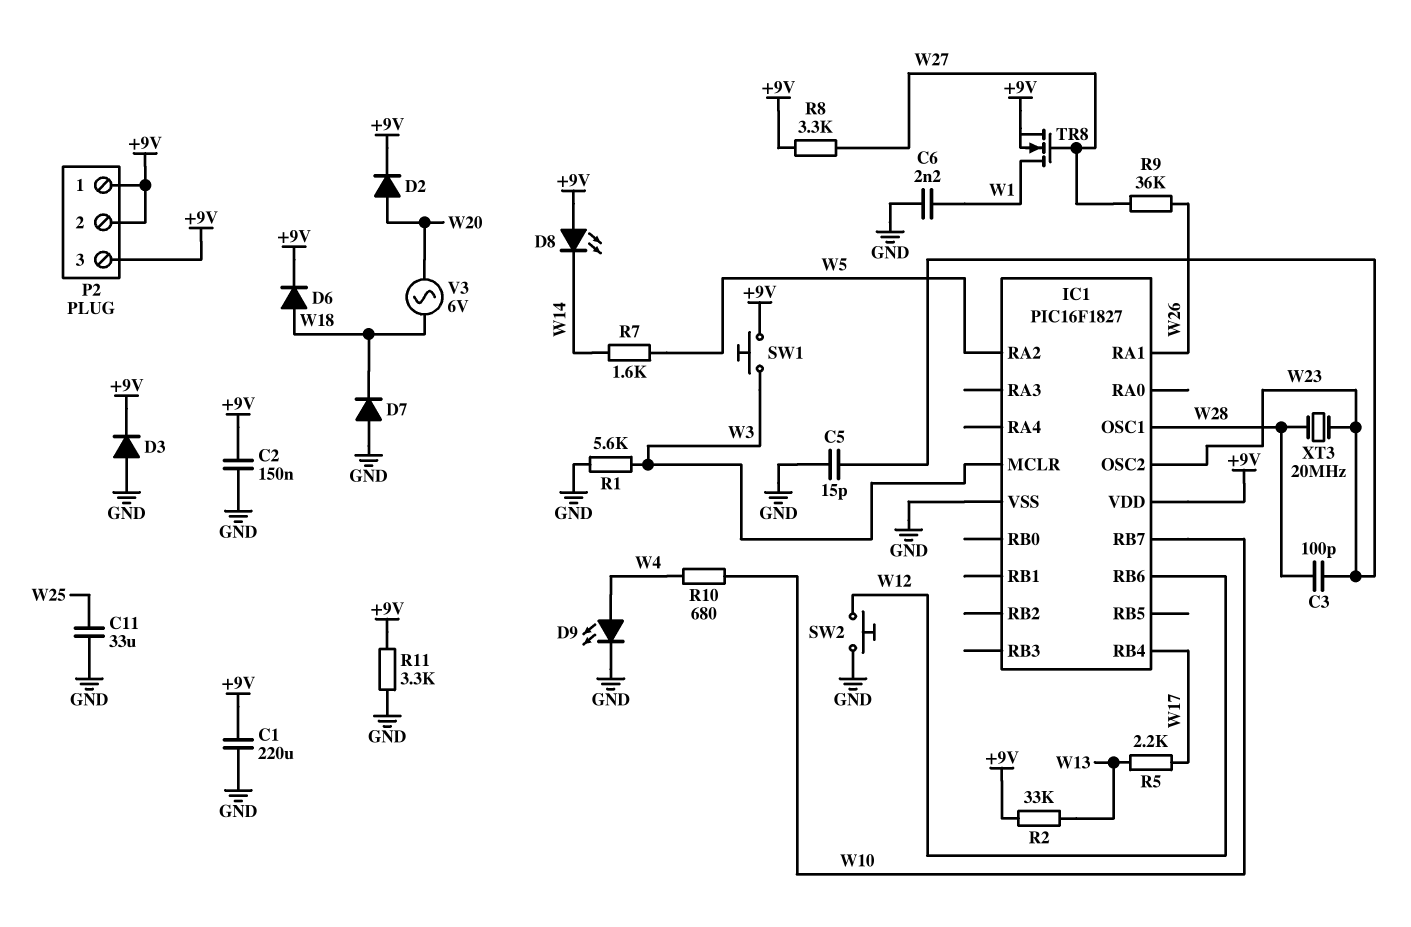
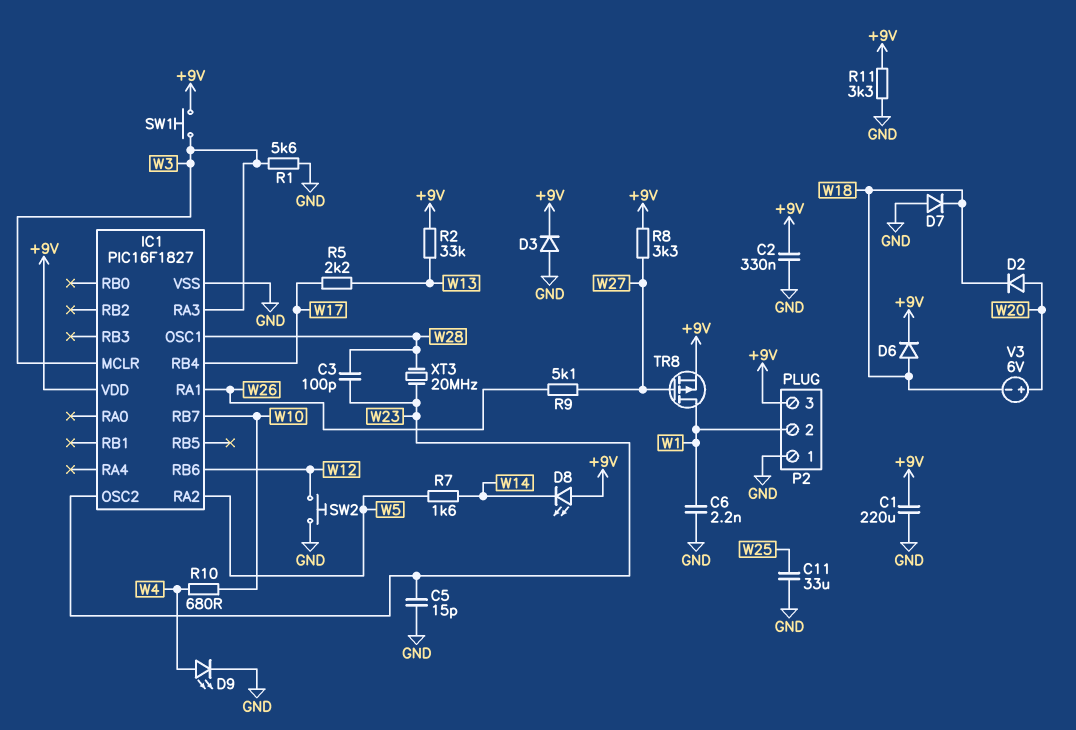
C2: 150nF (+9V, GND) -> 330nF (+9V, GND)
D2: diode (A W20, K +9V) -> diode (A W20, K W18)
IC1 pin RA3: none -> W3
P2 pin 1: +9V -> GND
P2 pin 2: +9V -> W1
R9: 36k (W26, W27) -> 5.1k (W26, W27)
TR8: NMOS (G W27, D W1, S +9V) -> PMOS (G W27, D W1, S +9V)
V3: AC 6V (W18, W20) -> 6V (plus W20, minus W18)

